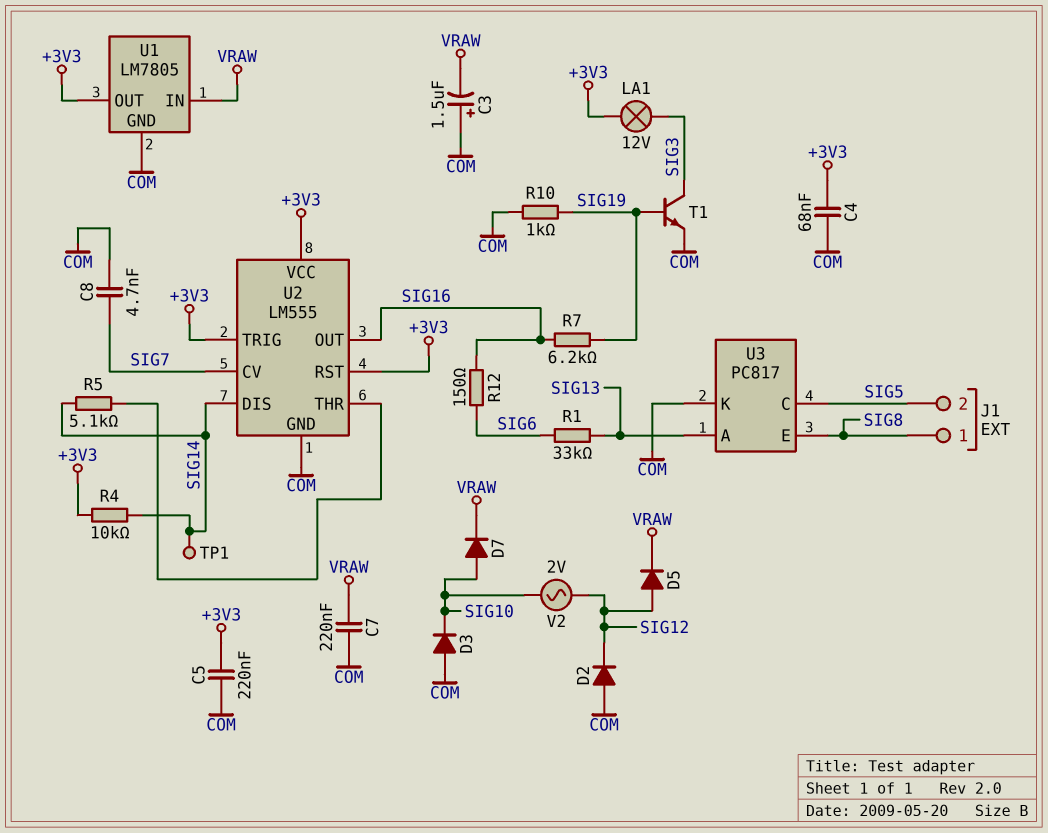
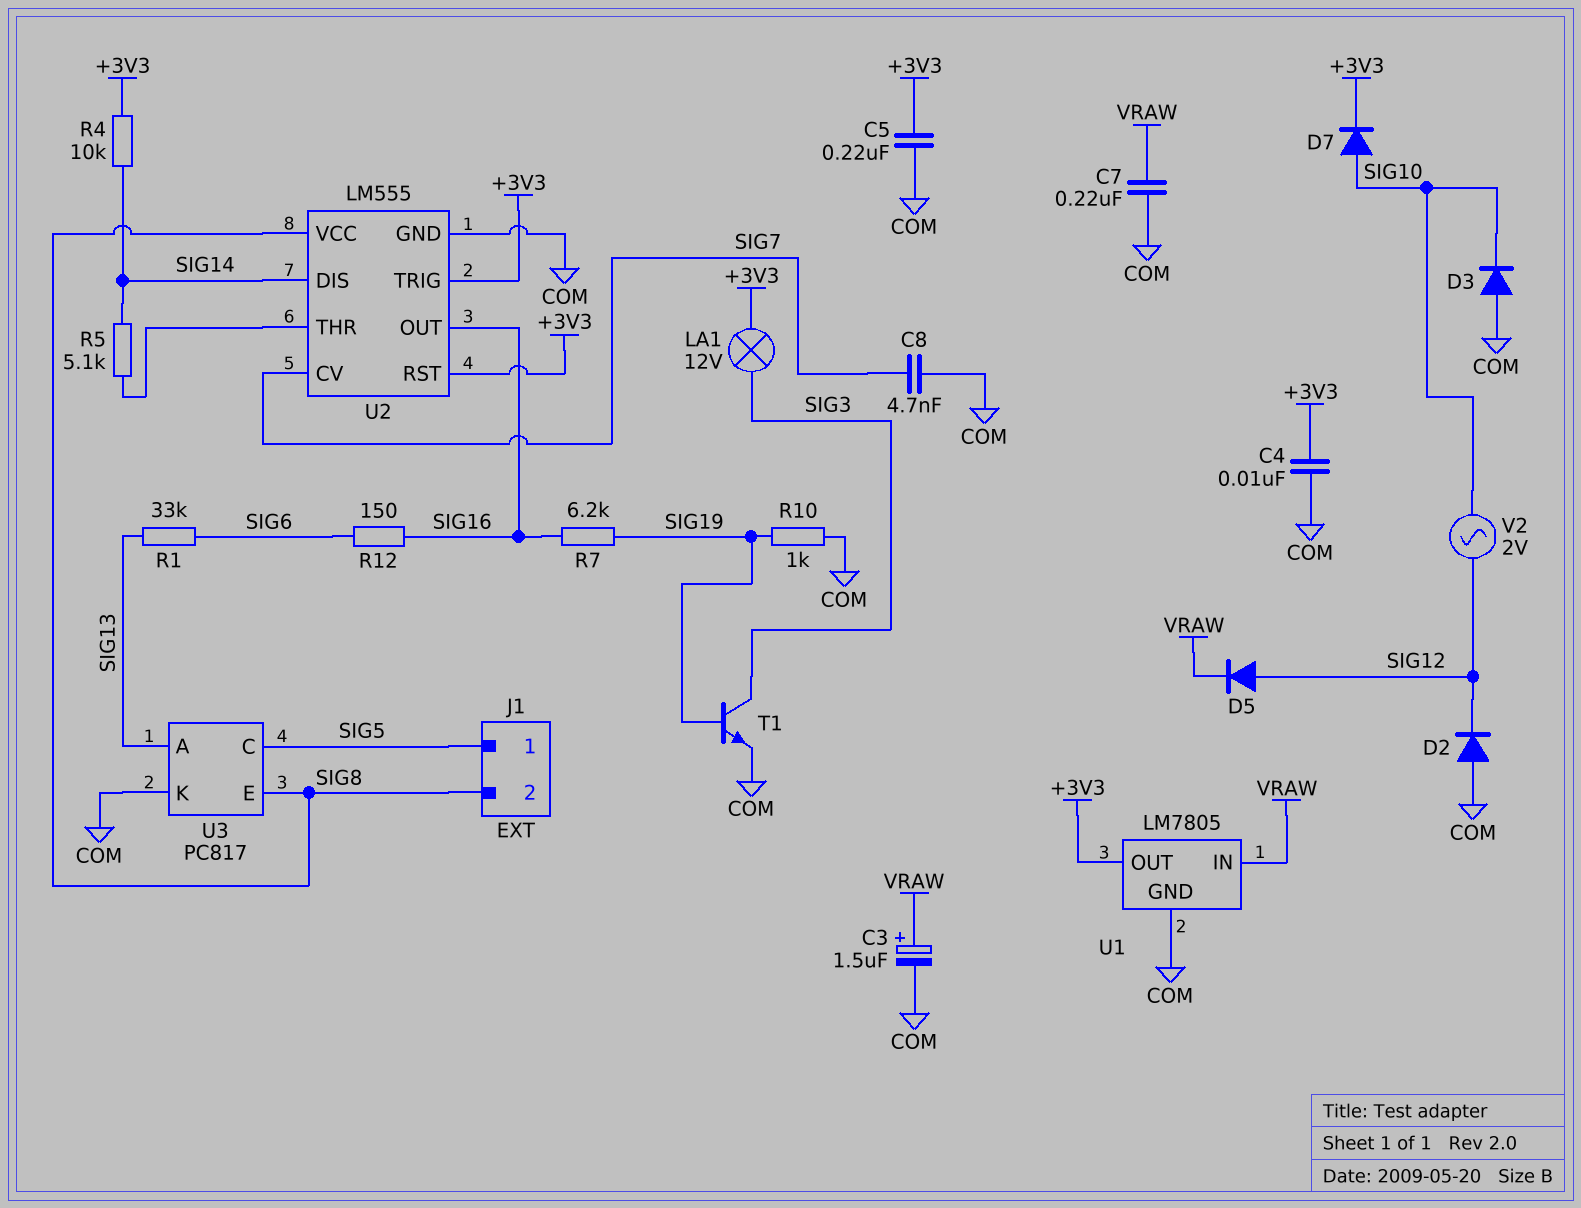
C3: 1.5uF (plus COM, minus VRAW) -> 1.5uF (plus VRAW, minus COM)
C4: 68nF (+3V3, COM) -> 10nF (+3V3, COM)
D7: diode (A SIG10, K VRAW) -> diode (A SIG10, K +3V3)
J1 pin 1: SIG8 -> SIG5
J1 pin 2: SIG5 -> SIG8
TP1: test point (SIG14) -> none
U2 pin VCC: +3V3 -> SIG8

